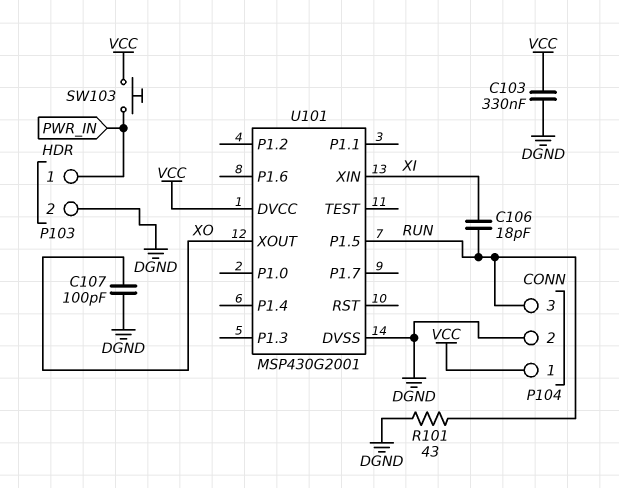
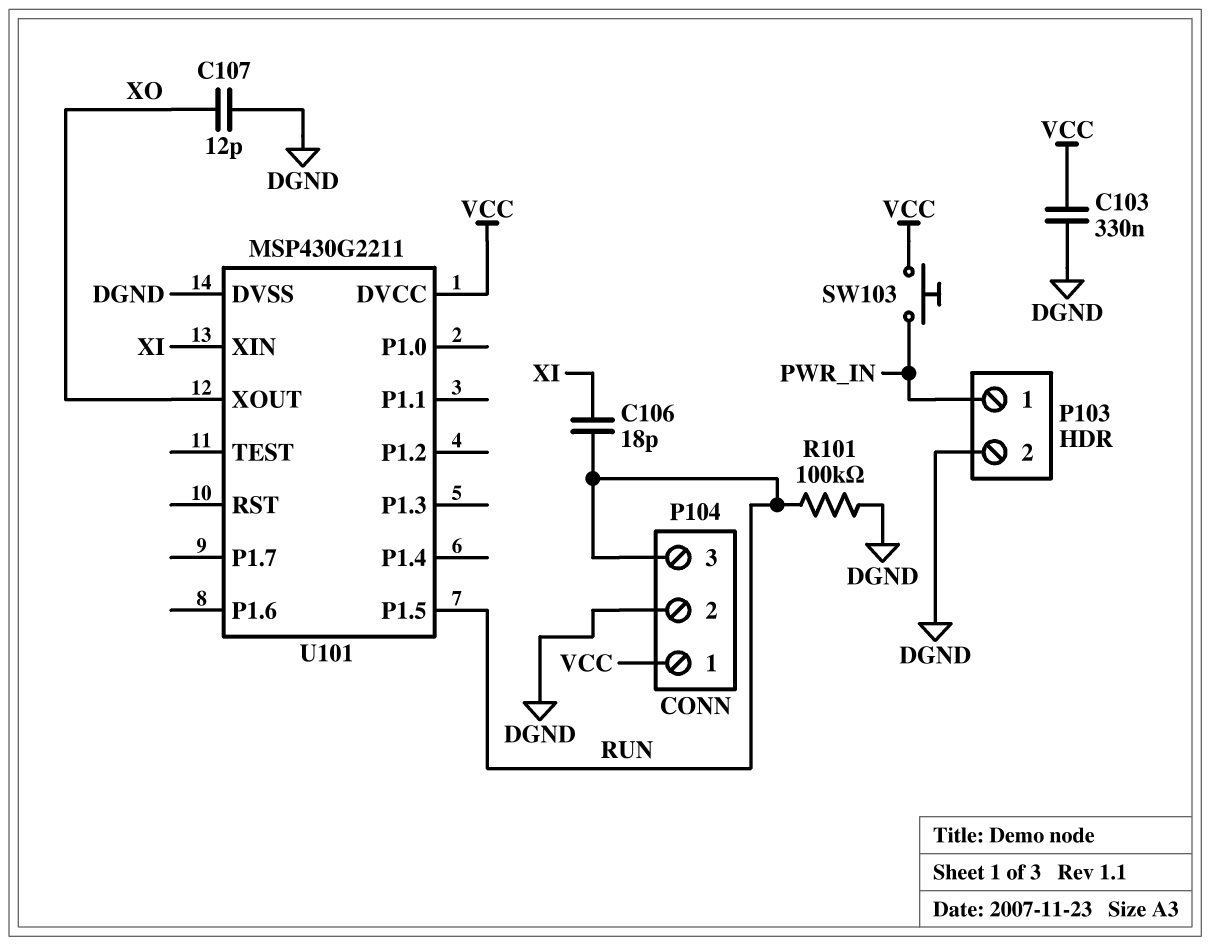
C107: 100pF (DGND, XO) -> 12pF (DGND, XO)
R101: 43 (DGND, RUN) -> 100k (DGND, RUN)
U101: MSP430G2001 -> MSP430G2211

